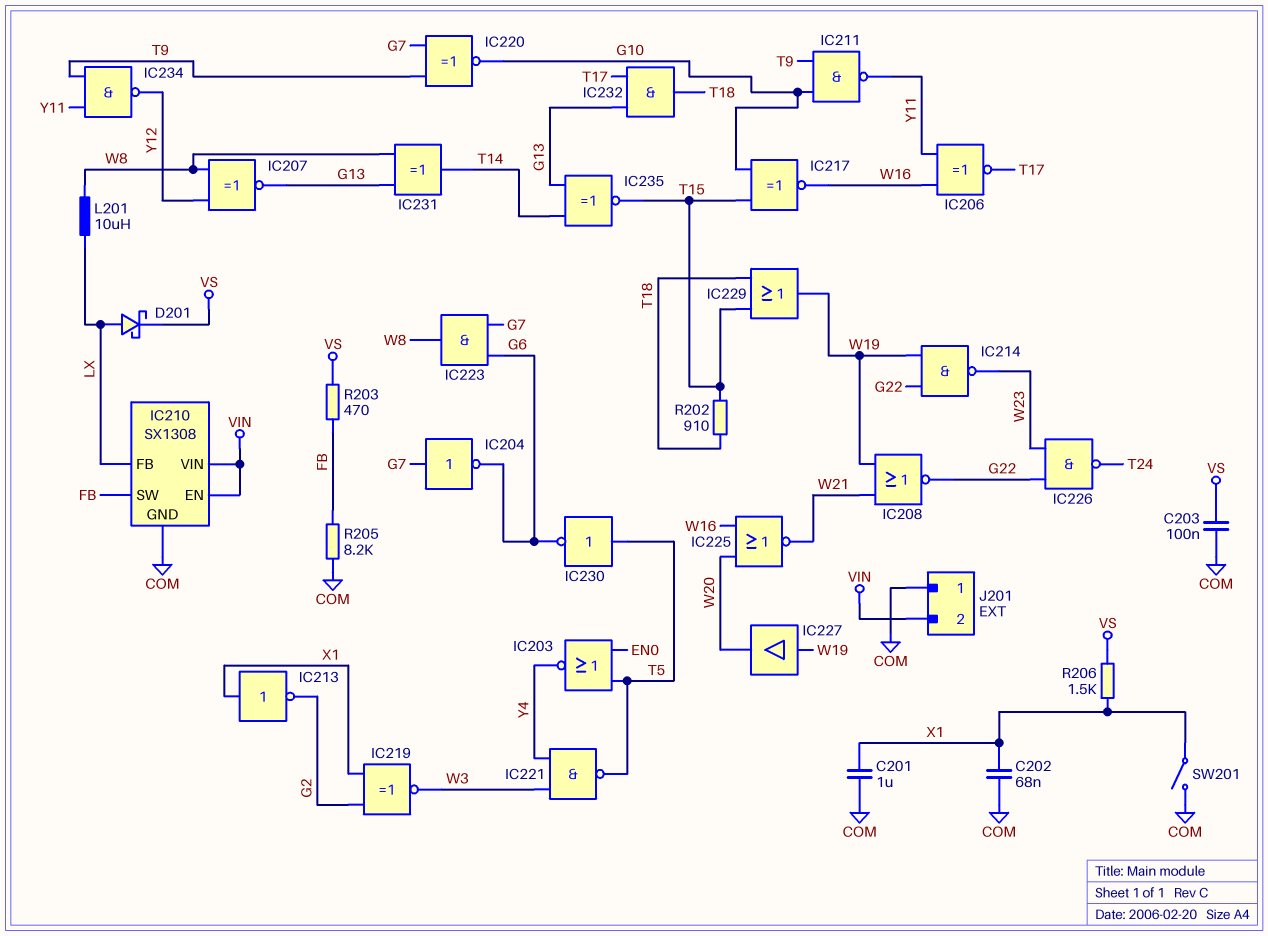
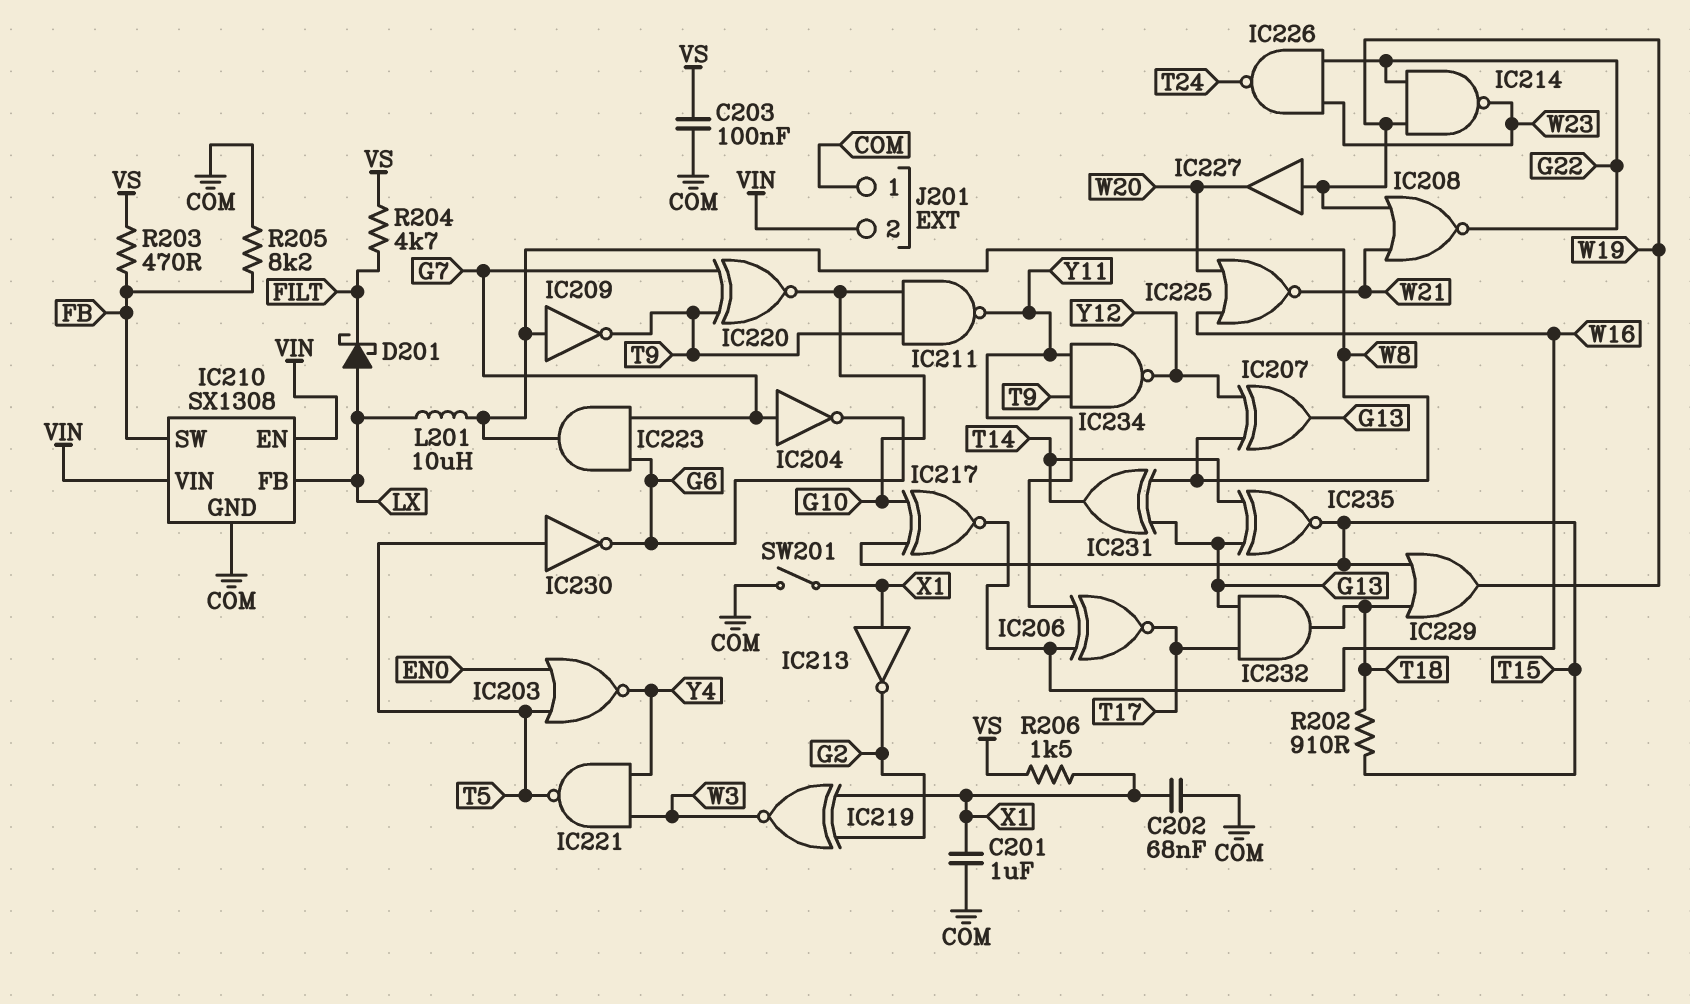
D201: schottky (A LX, K VS) -> schottky (A LX, K FILT)
IC207: XNOR (in W8, in Y12, out G13) -> XOR (in W8, in Y12, out G13)
IC209: none -> NOT (in W8, out T9)
R204: none -> 4.7k (FILT, VS)

